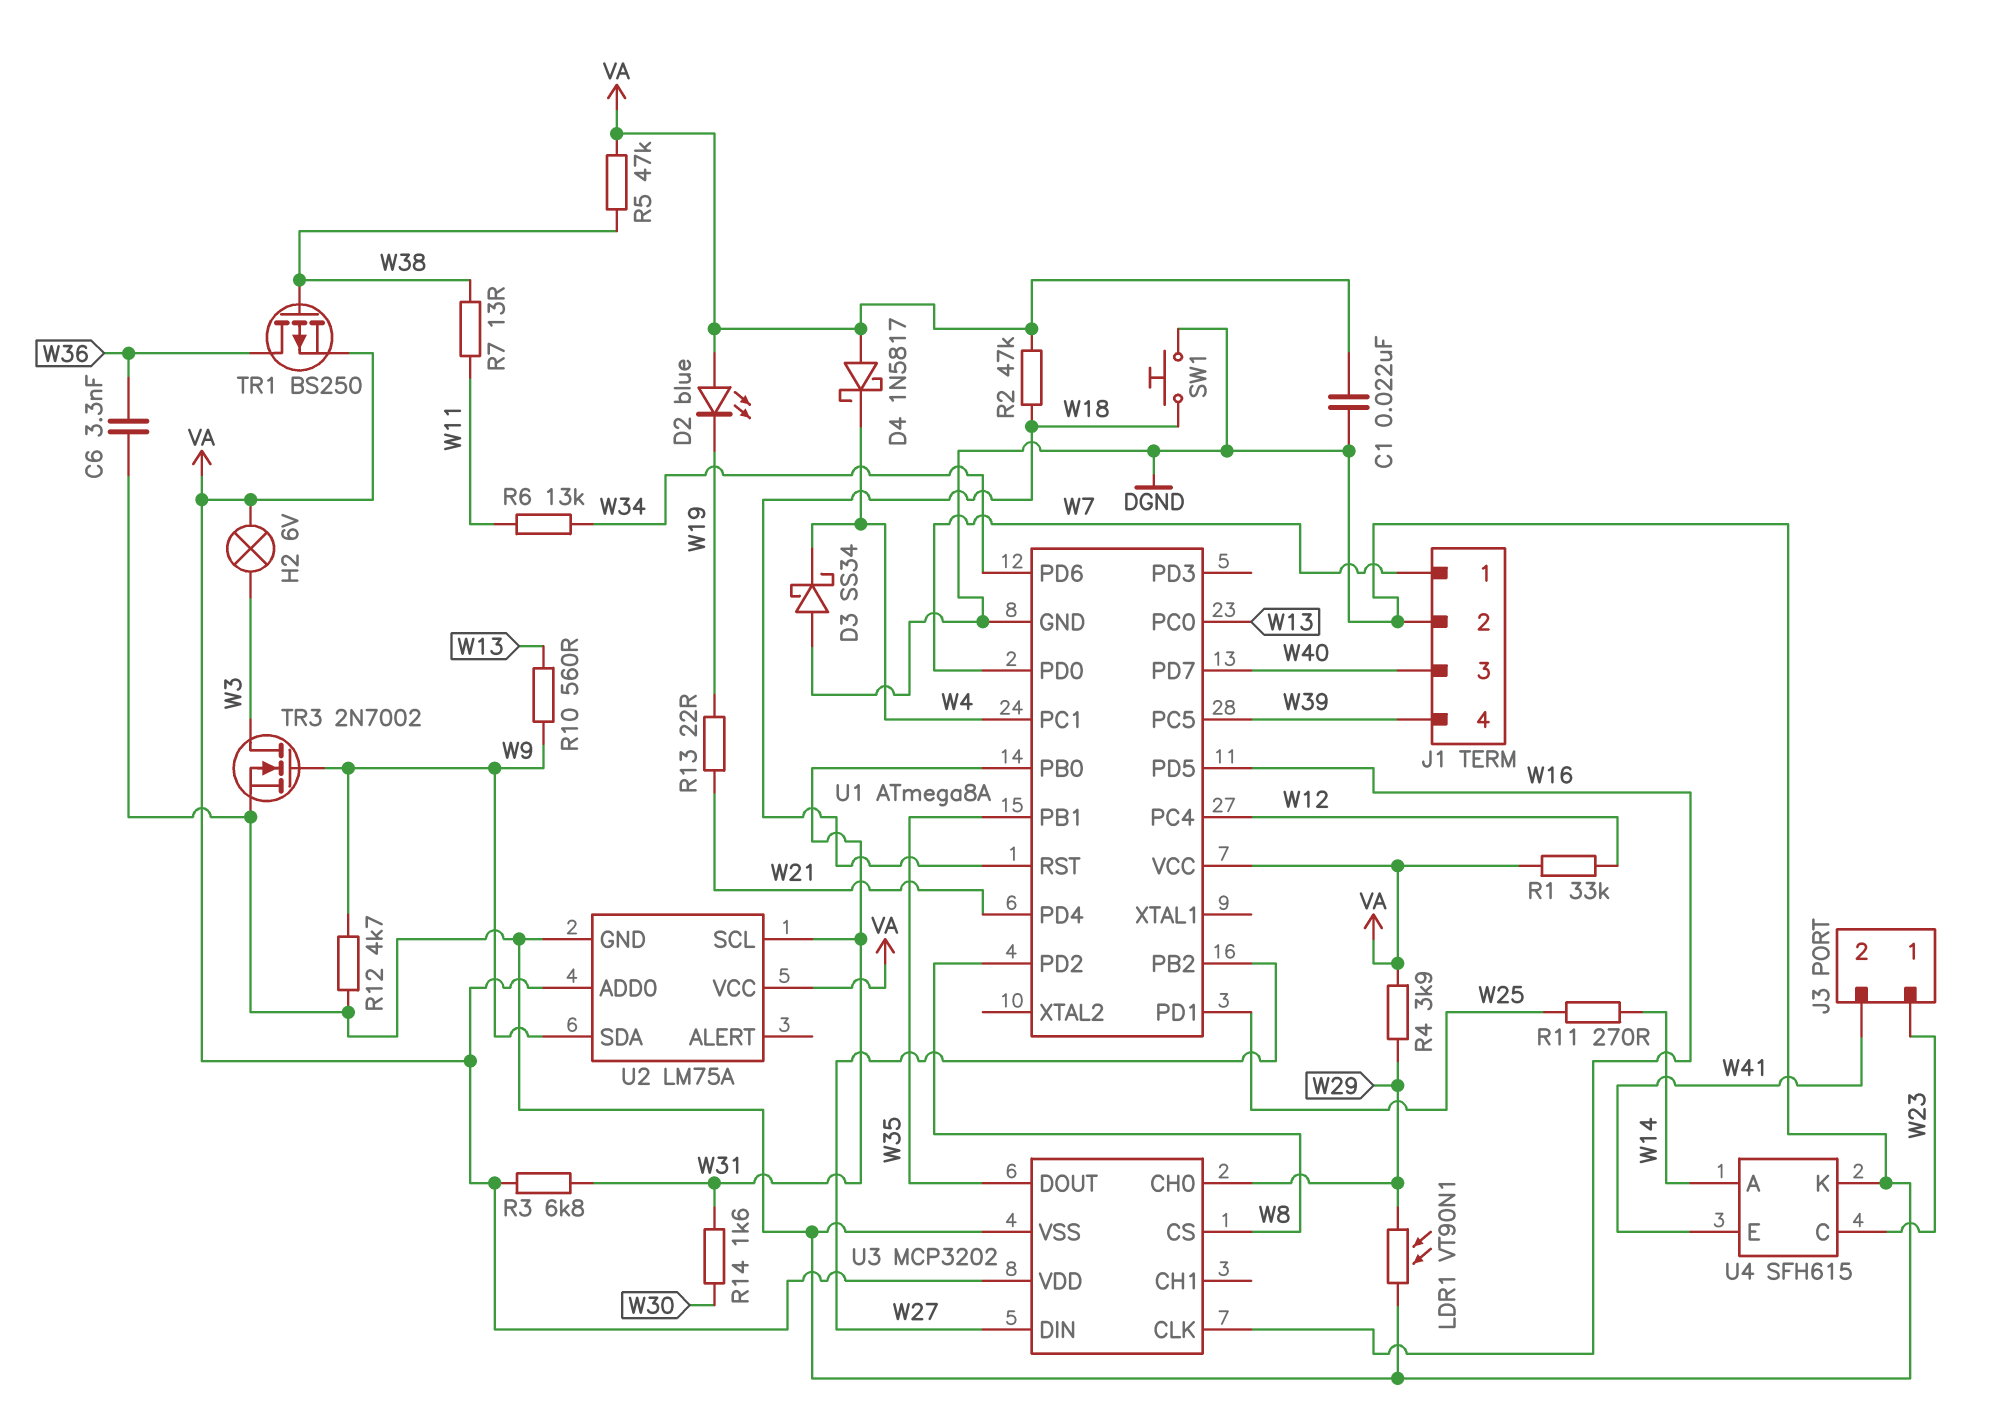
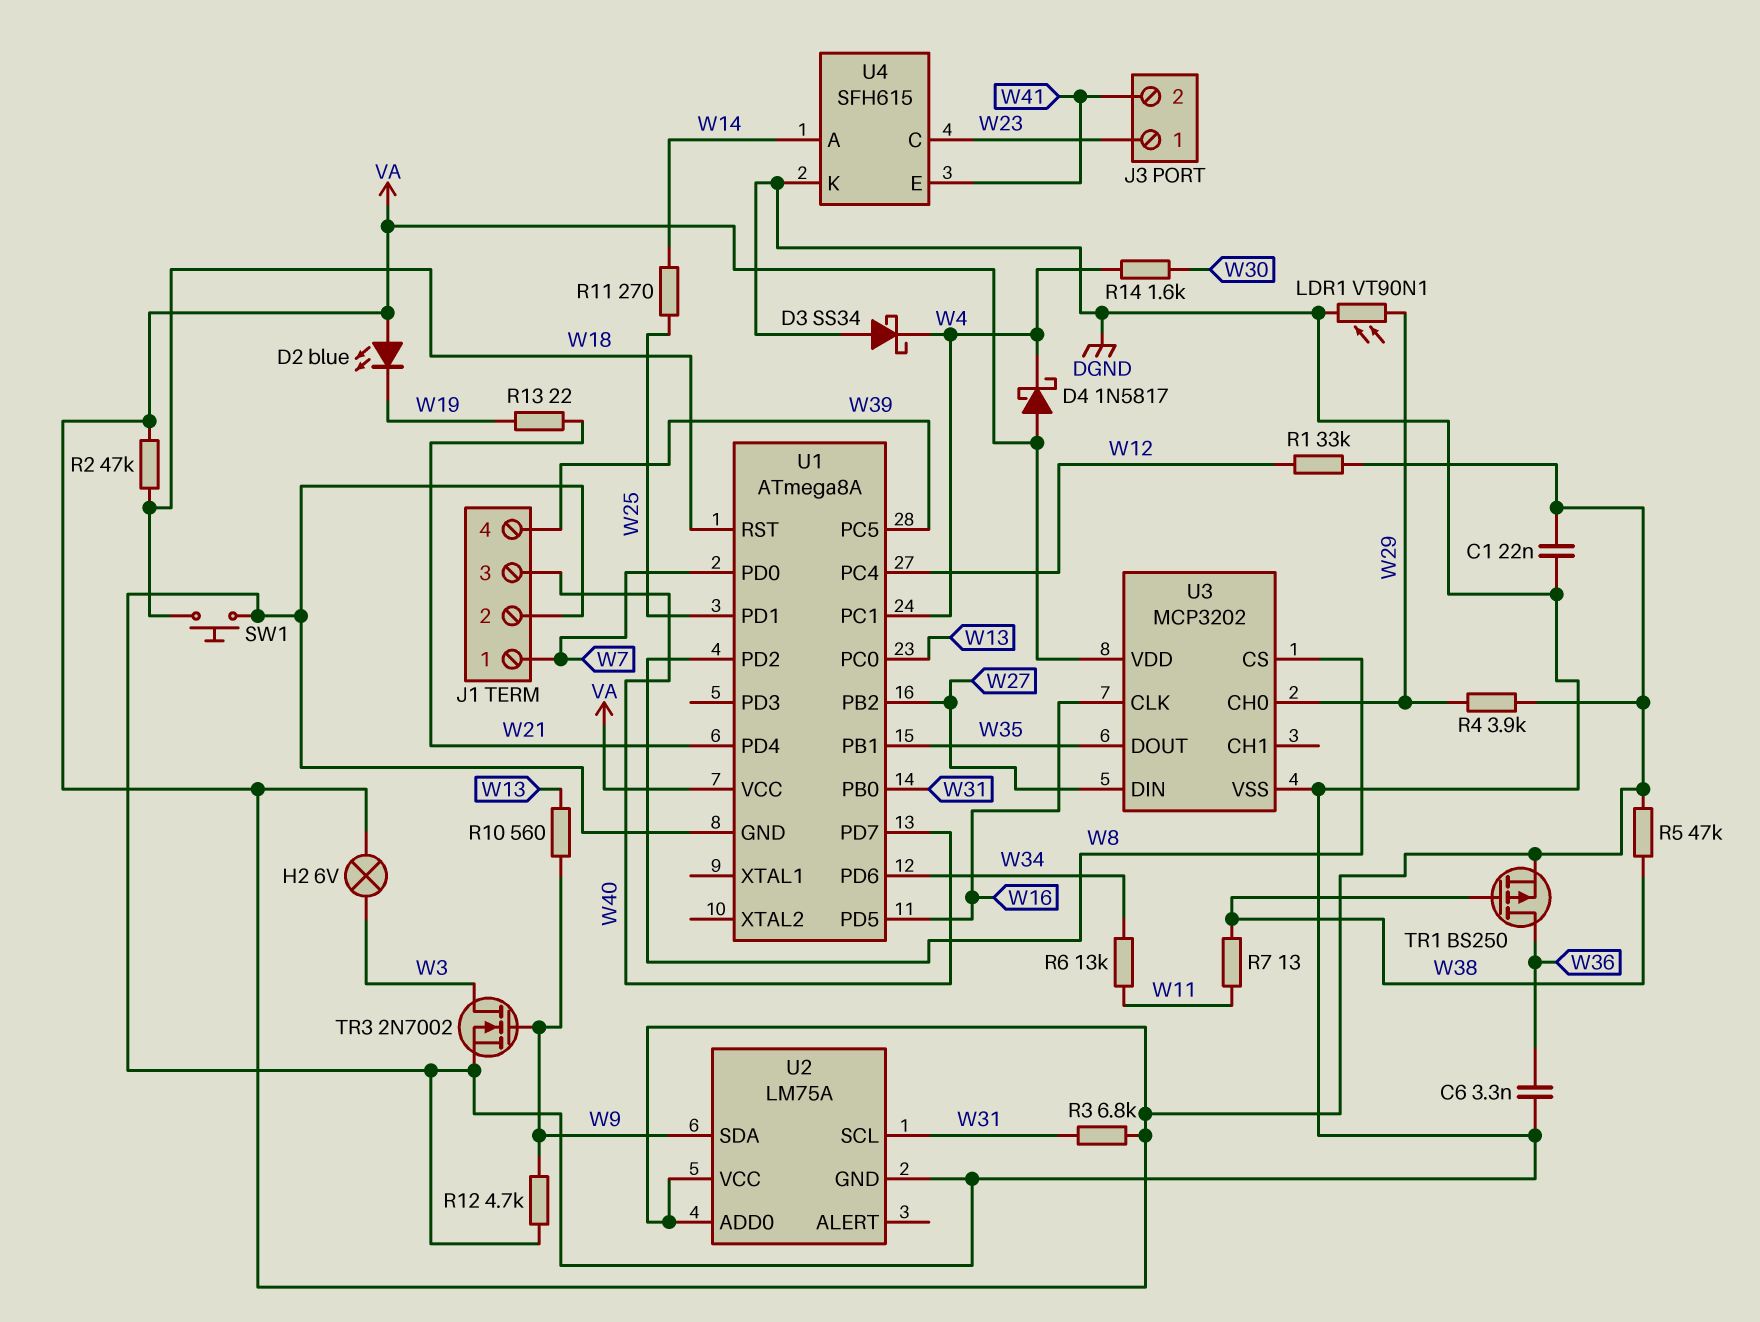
R14: 1.6k (W30, W31) -> 1.6k (W4, W30)

